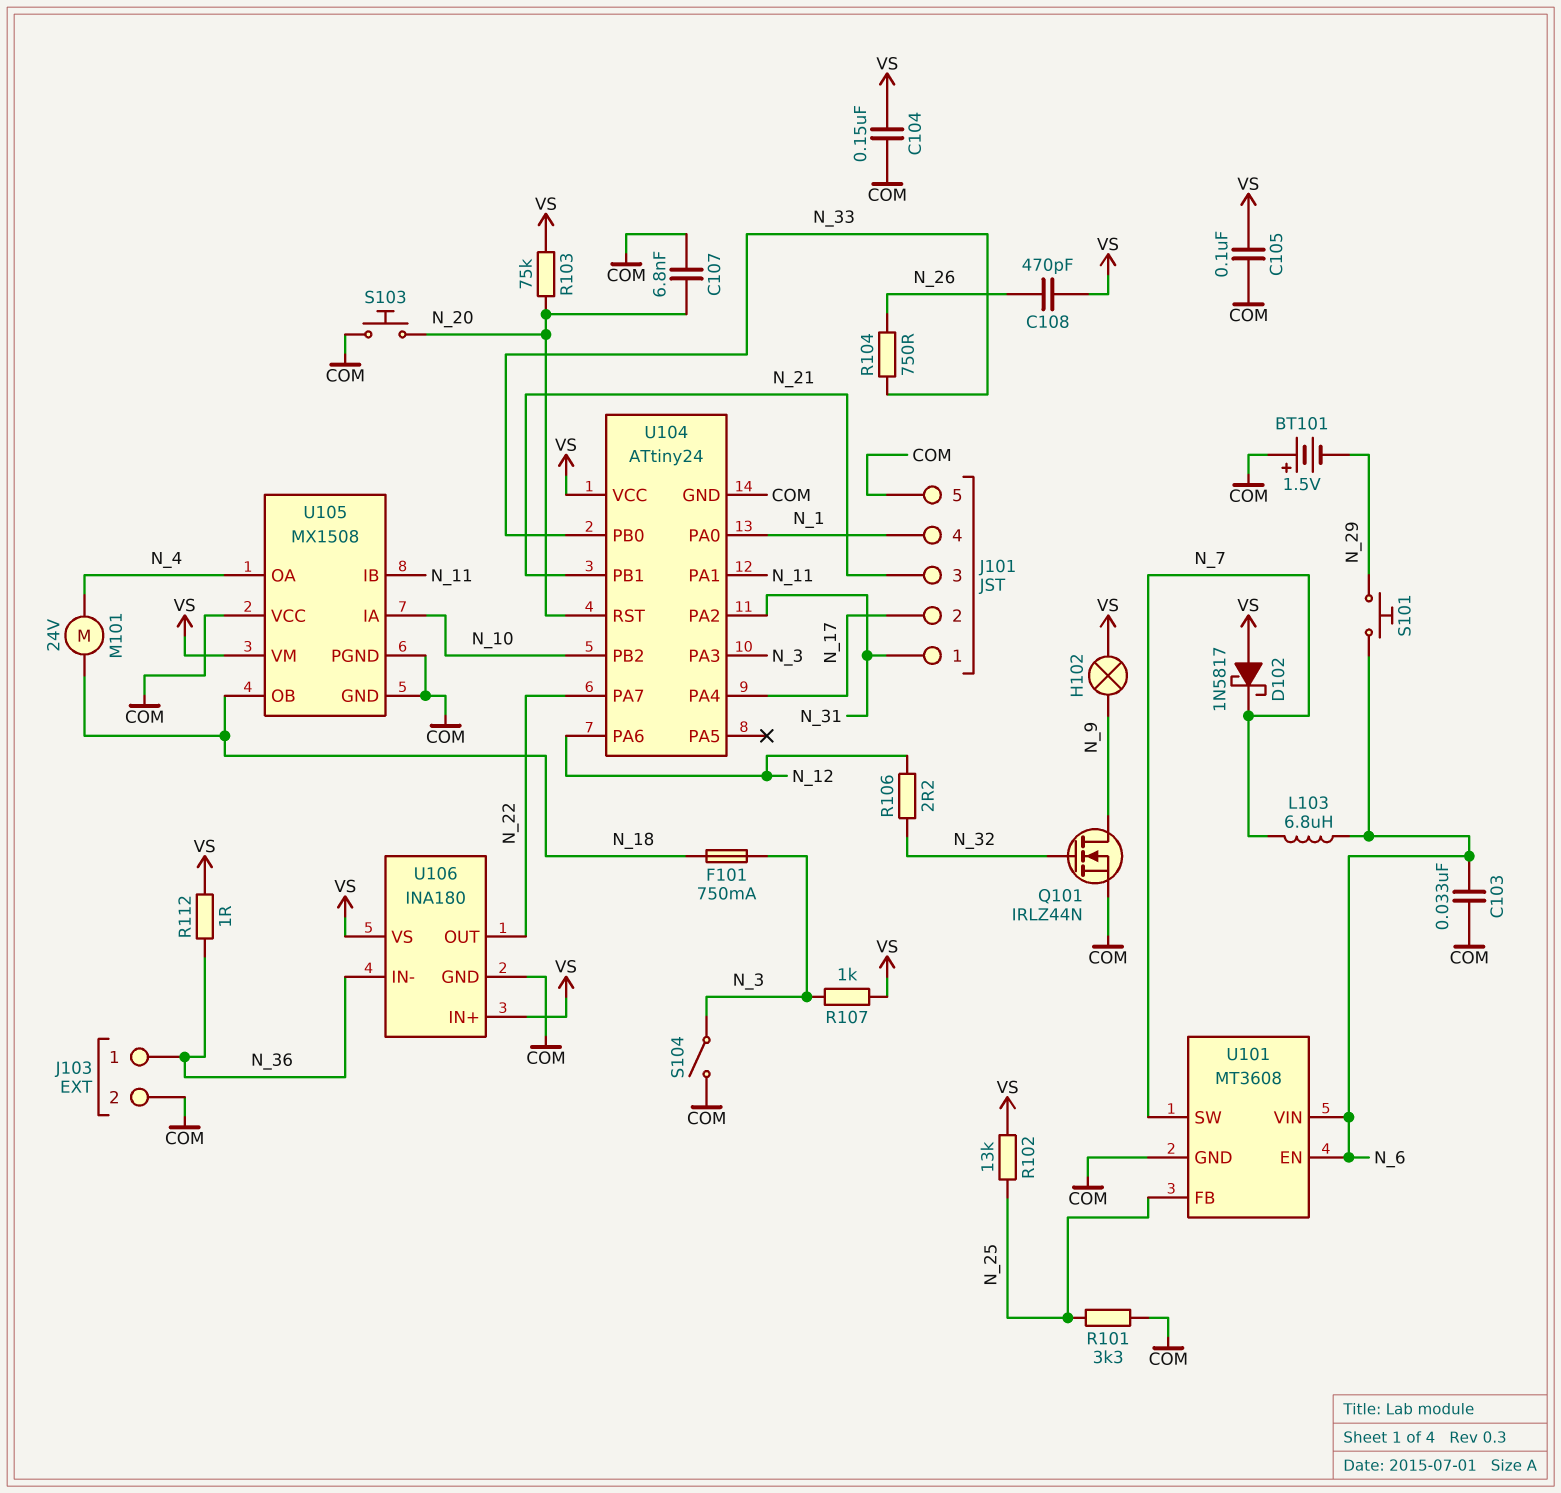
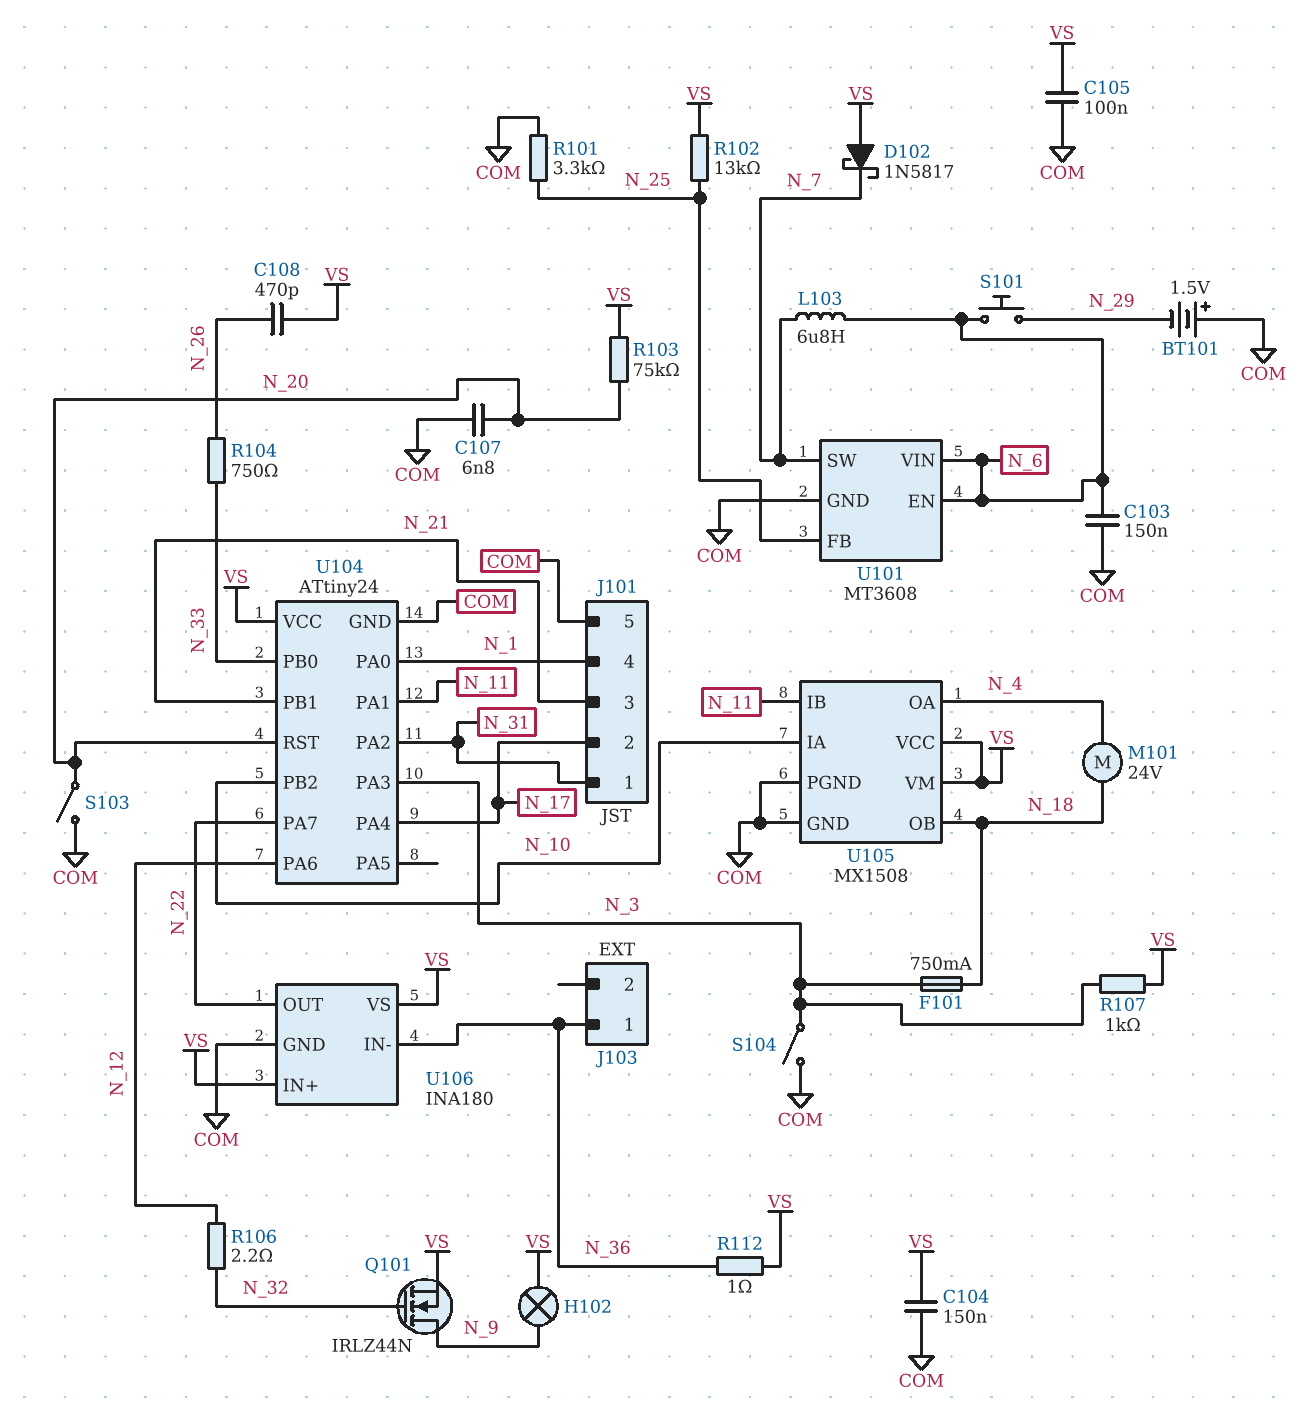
C103: 33nF (COM, N_6) -> 150nF (COM, N_6)
J103 pin 2: COM -> none
Q101: NMOS IRLZ44N (G N_32, D N_9, S COM) -> NMOS IRLZ44N (G N_32, D N_9, S VS)
S103: button (COM, N_20) -> switch (COM, N_20)
U105 pin VCC: COM -> VS

